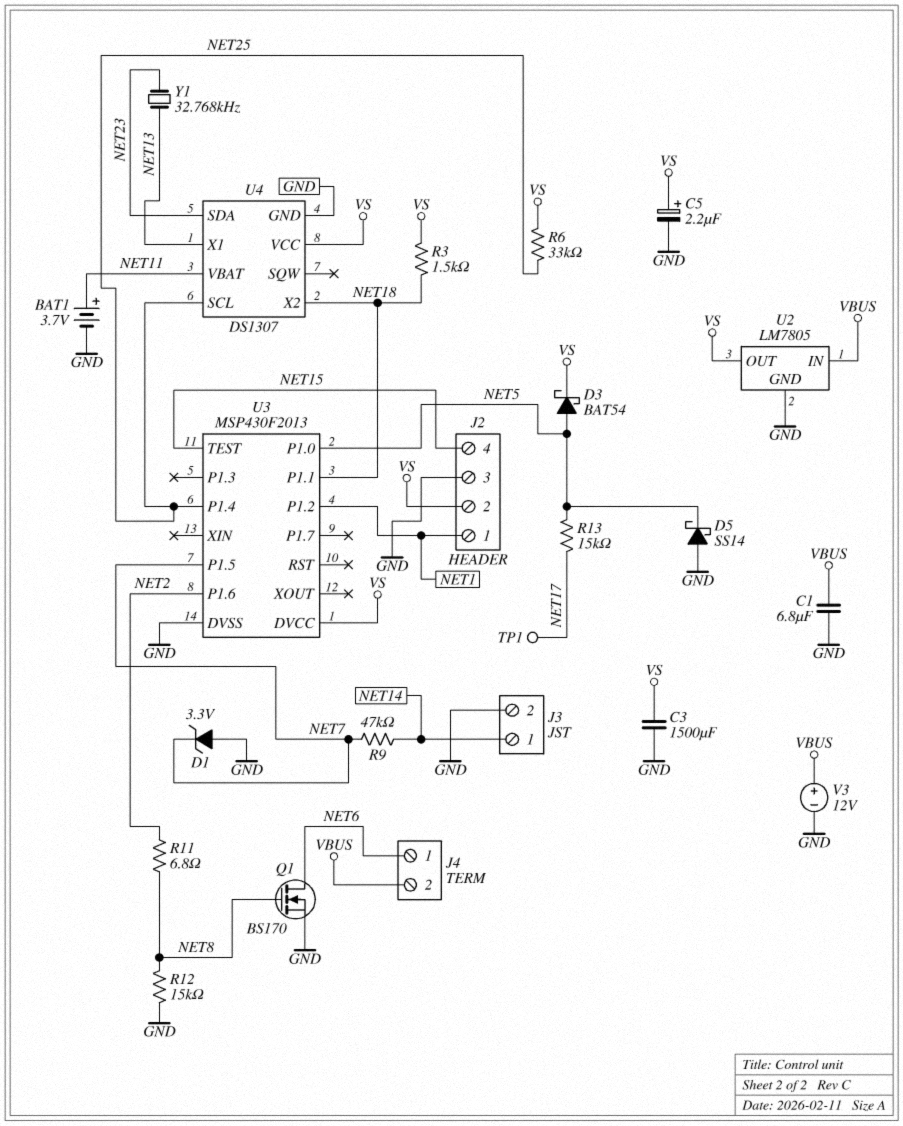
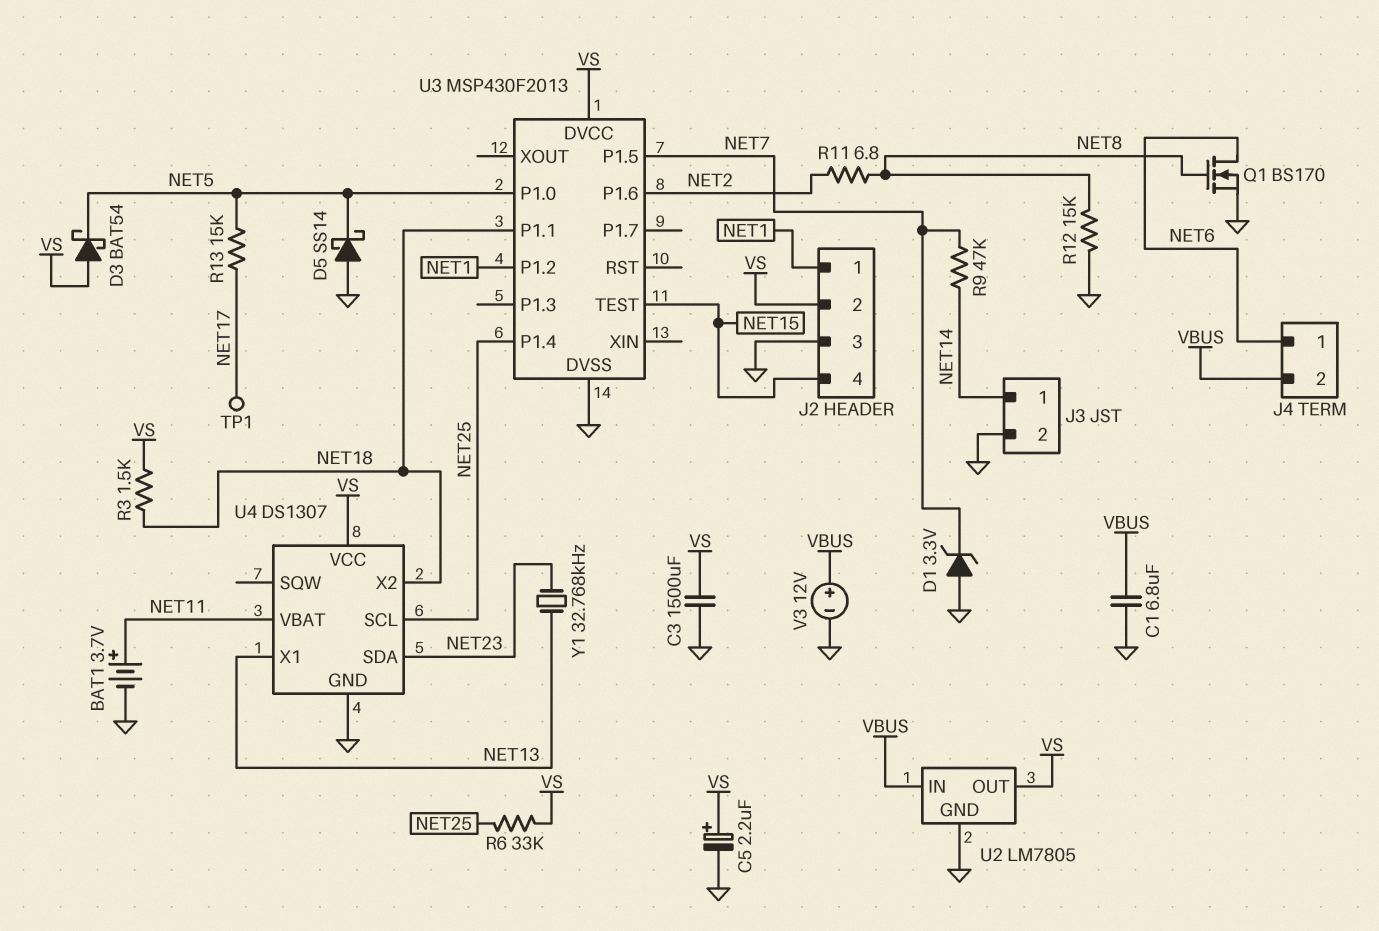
D3: schottky BAT54 (A NET5, K VS) -> schottky BAT54 (A VS, K NET5)

